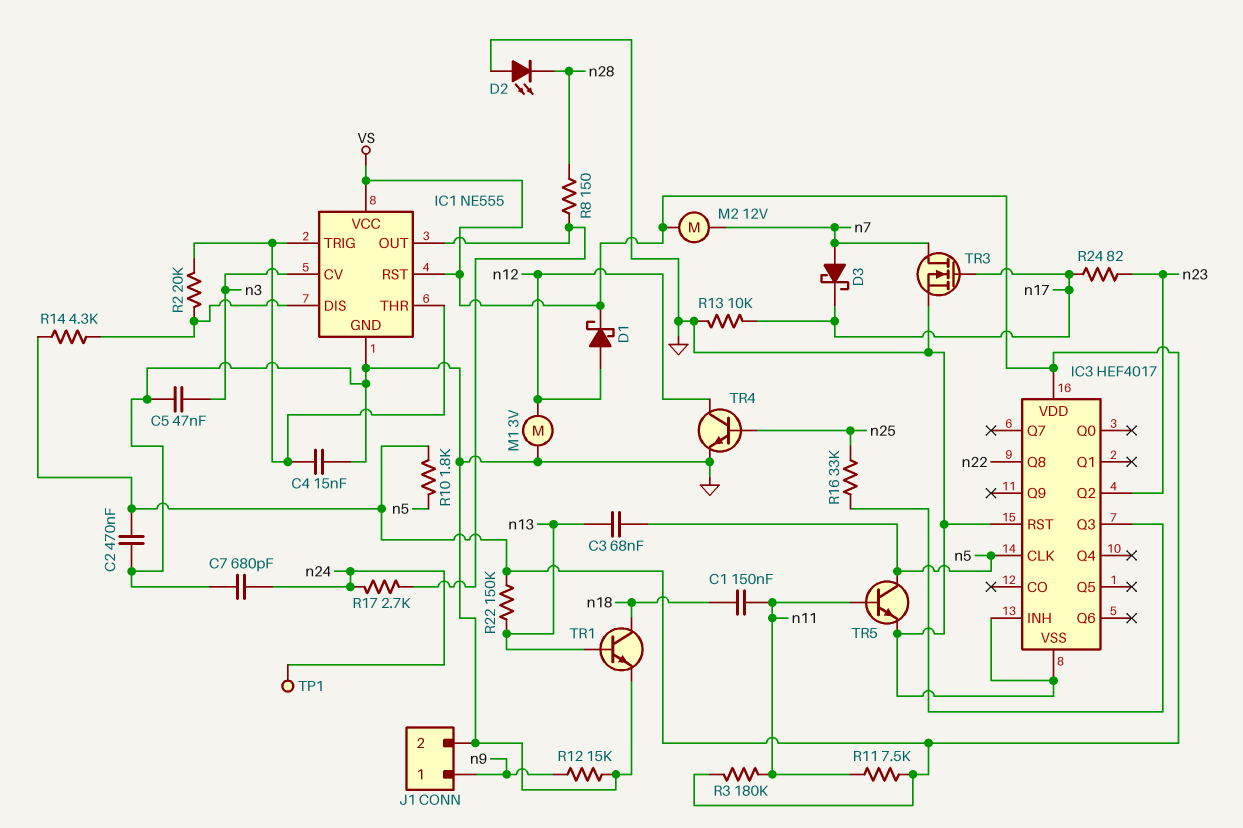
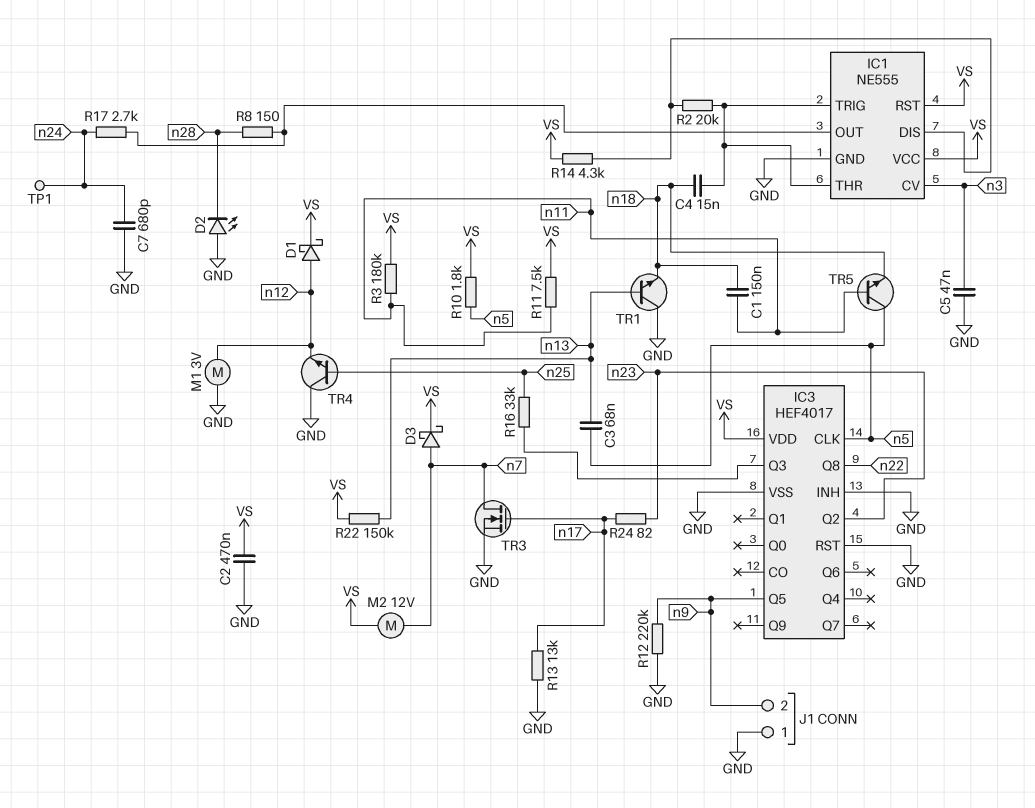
C4: 15nF (GND, IC1/THR) -> 15nF (IC1/THR, n18)
D3: schottky (A n7, K n17) -> schottky (A n7, K VS)
IC3 pin Q5: none -> n9
J1 pin 1: n9 -> GND
J1 pin 2: GND -> n9
R12: 15k (GND, n9) -> 220k (GND, n9)
R13: 10k (GND, n17) -> 13k (GND, n17)
TR1: NPN (B n13, C n18, E GND) -> NPN (B n13, C GND, E n18)
TR4: NPN (B n25, C n12, E GND) -> NPN (B n25, C GND, E n12)
TR5: NPN (B n11, C n5, E GND) -> NPN (B n11, C n5, E n18)

